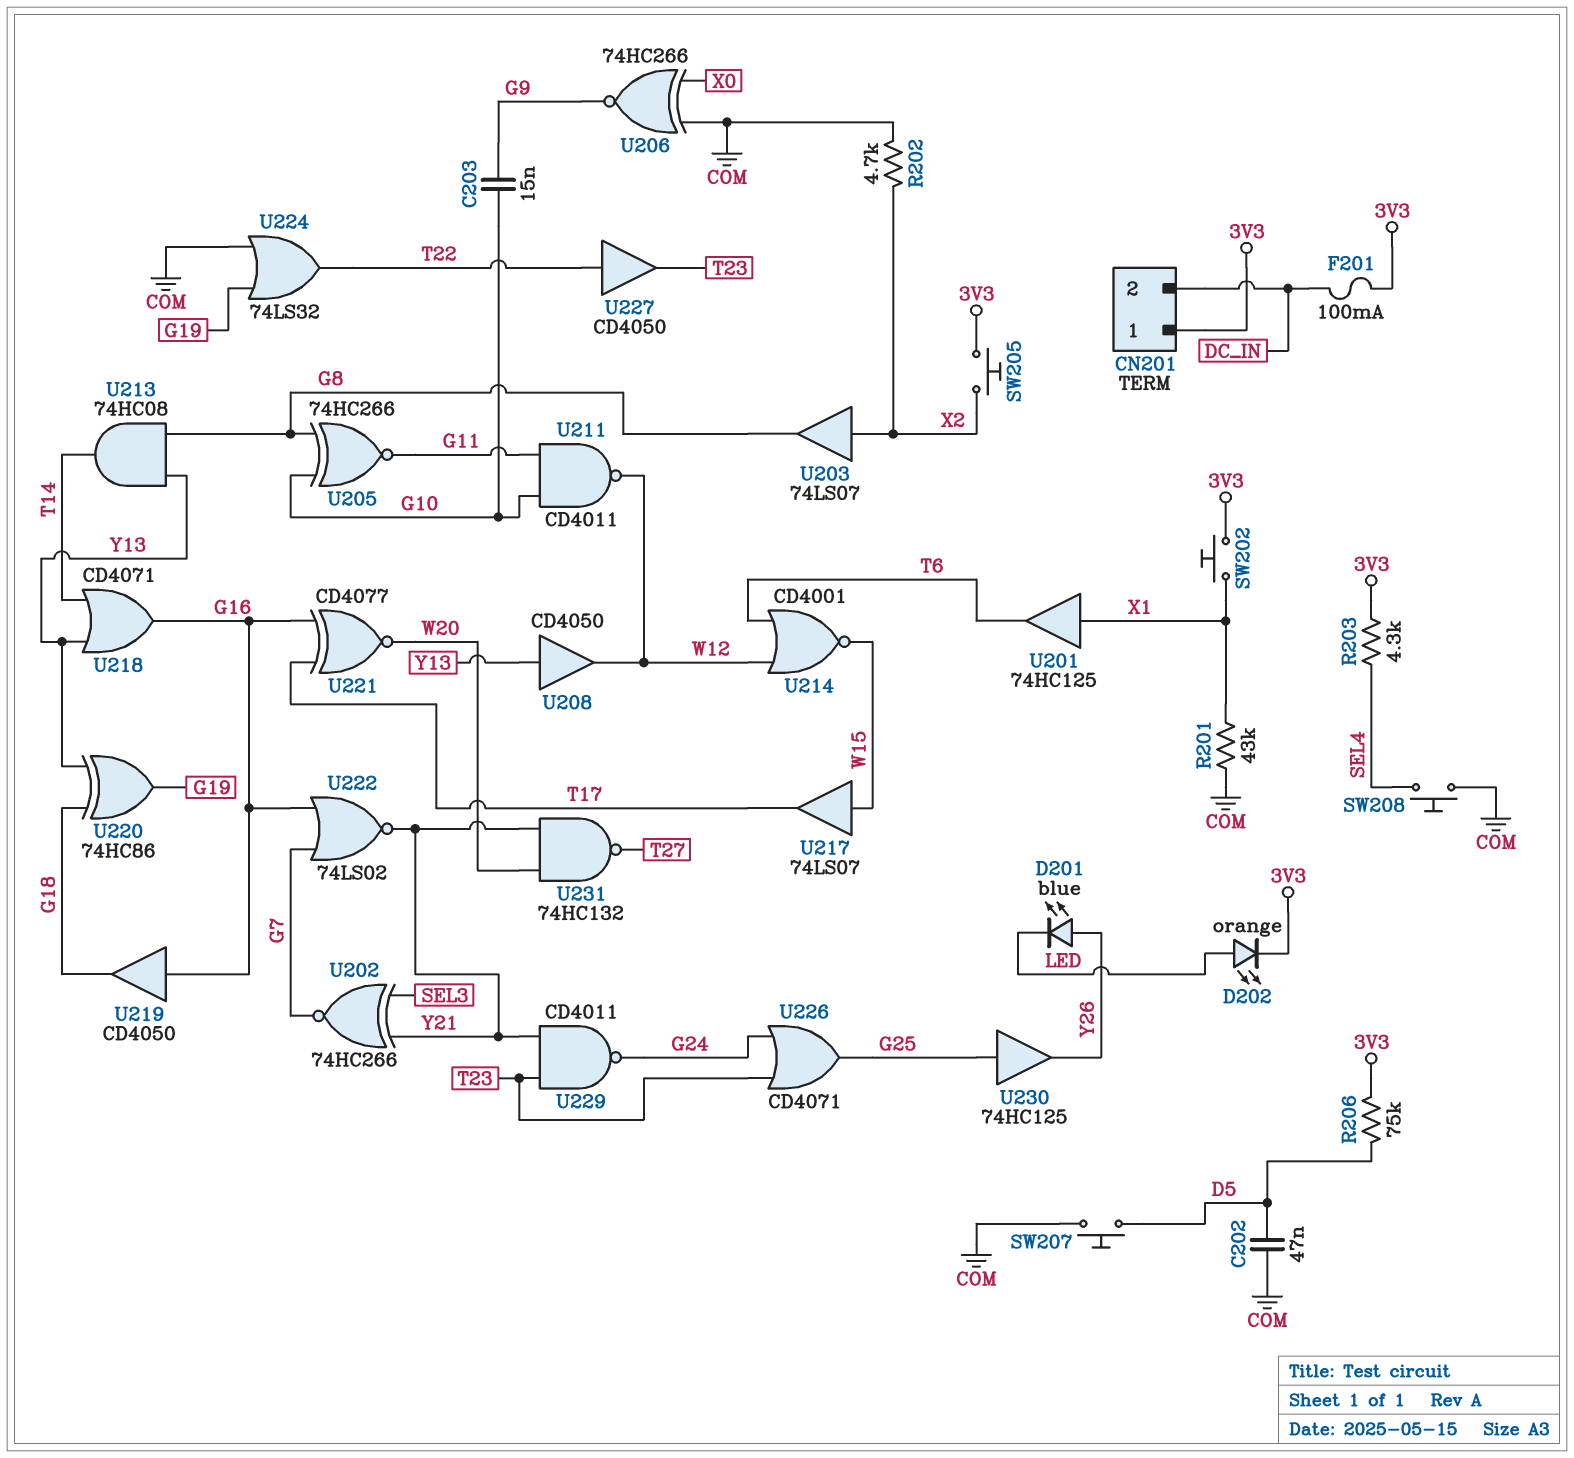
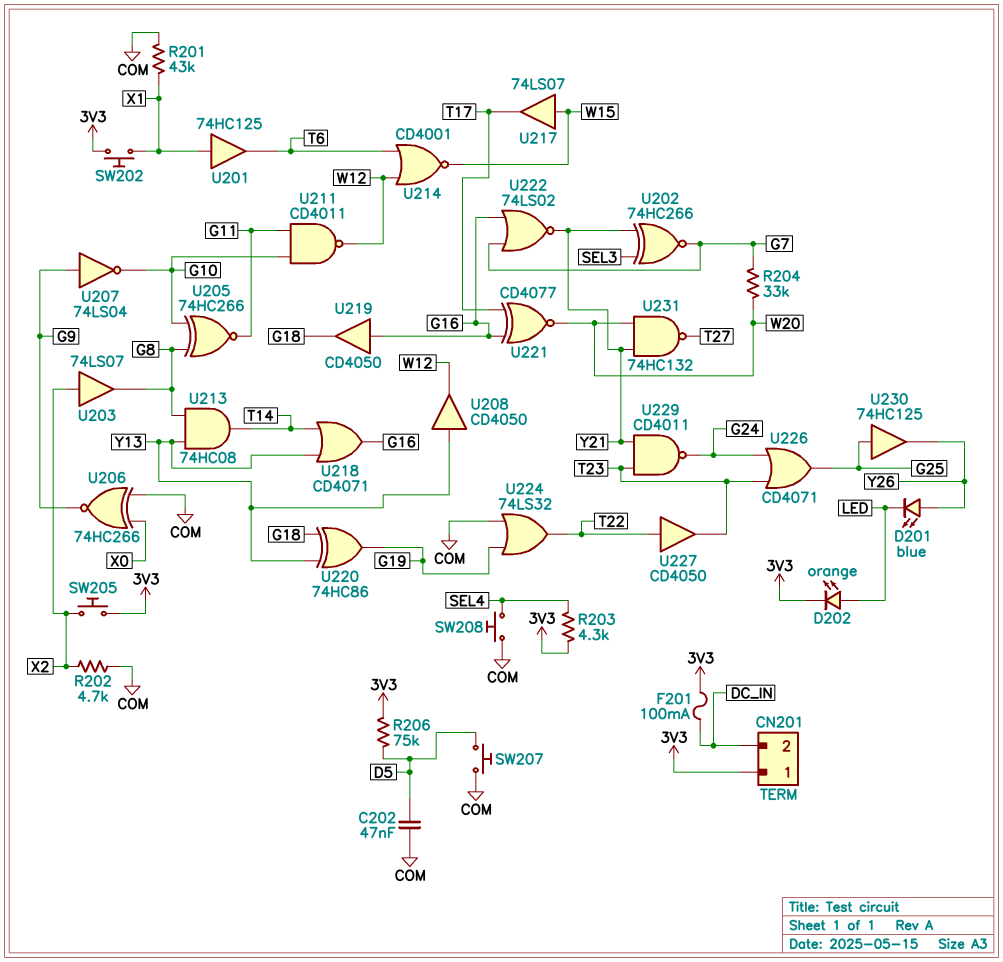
C203: 15nF (G9, G10) -> none
R204: none -> 33k (G7, W20)
U207: none -> NOT 74LS04 (in G9, out G10)

